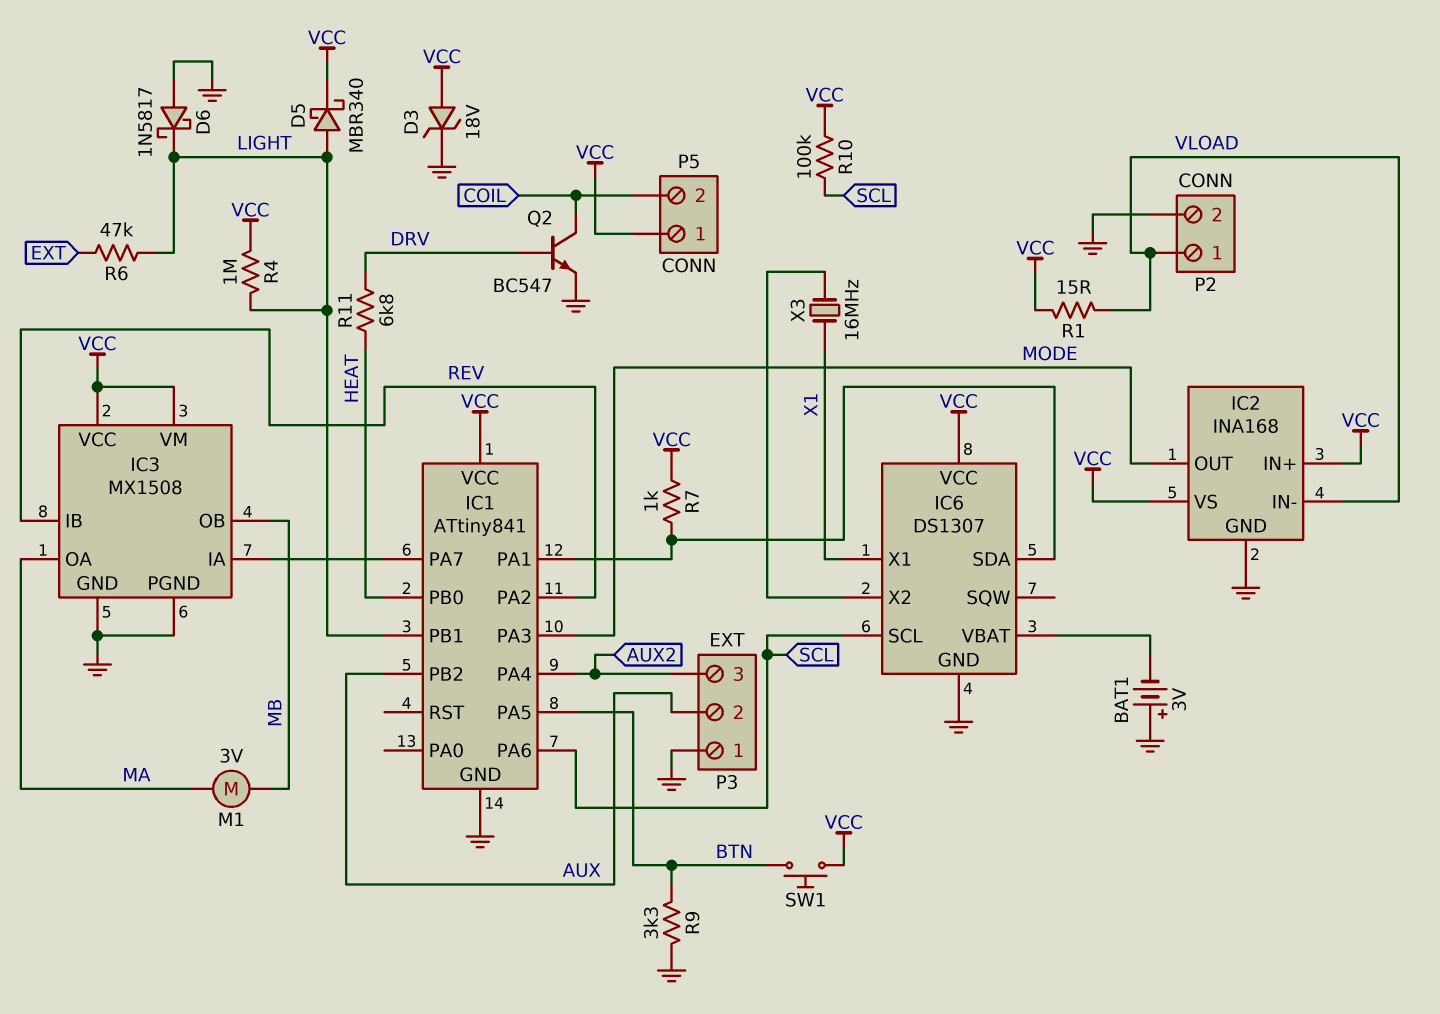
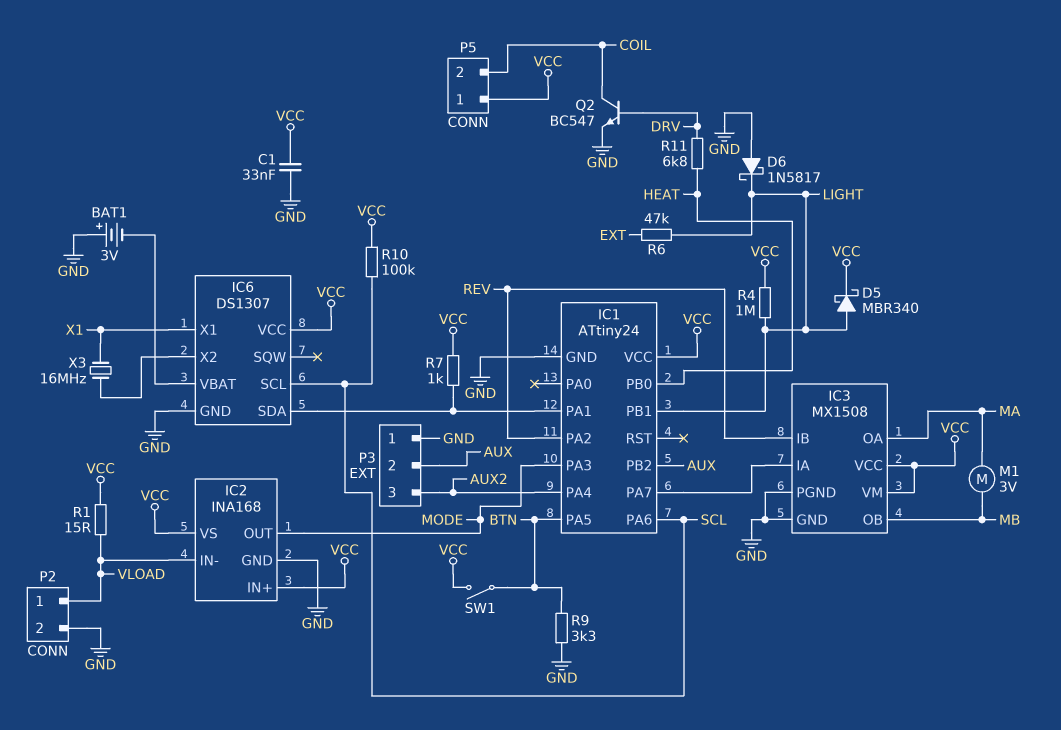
C1: none -> 33nF (GND, VCC)
D3: zener 18V (A VCC, K GND) -> none
IC1: ATtiny841 -> ATtiny24
SW1: button (BTN, VCC) -> switch (BTN, VCC)

